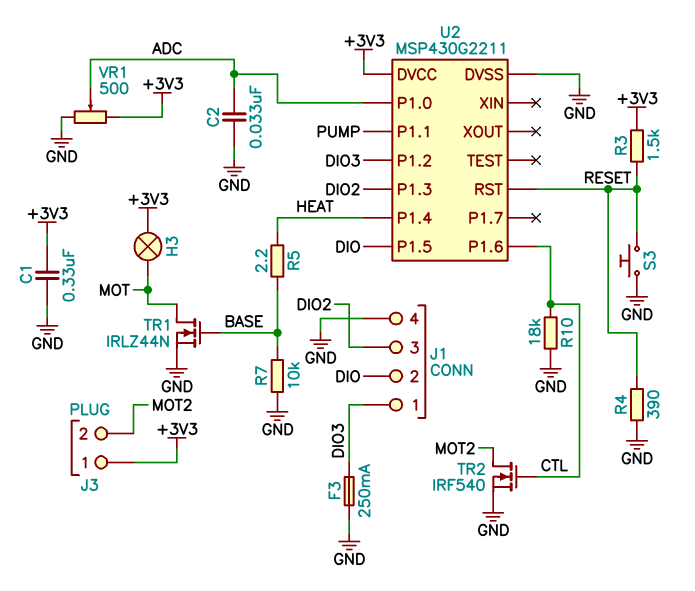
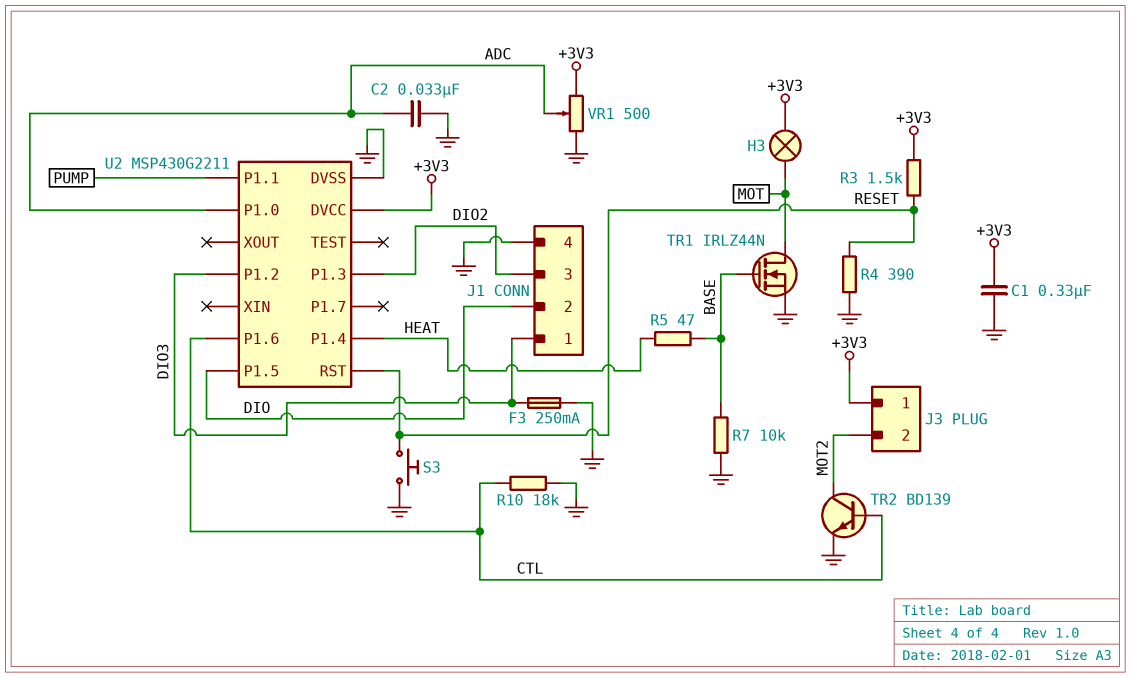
R5: 2.2 (BASE, HEAT) -> 47 (BASE, HEAT)
TR2: NMOS IRF540 (G CTL, D MOT2, S GND) -> NPN BD139 (B CTL, C MOT2, E GND)

